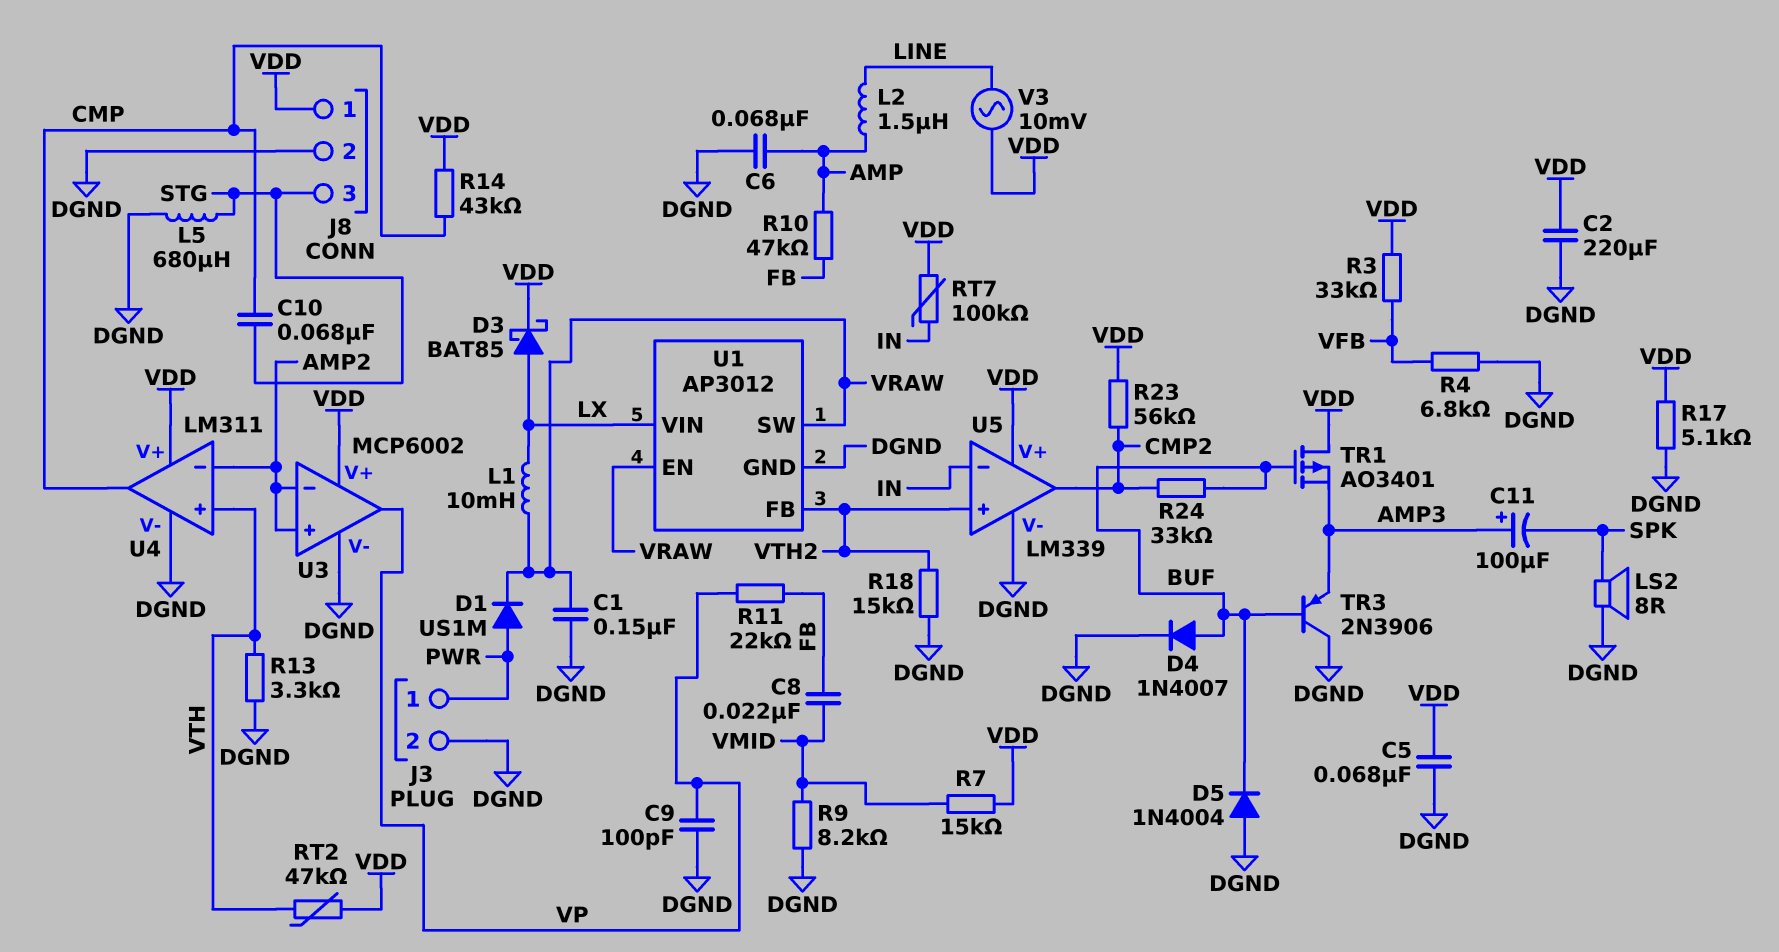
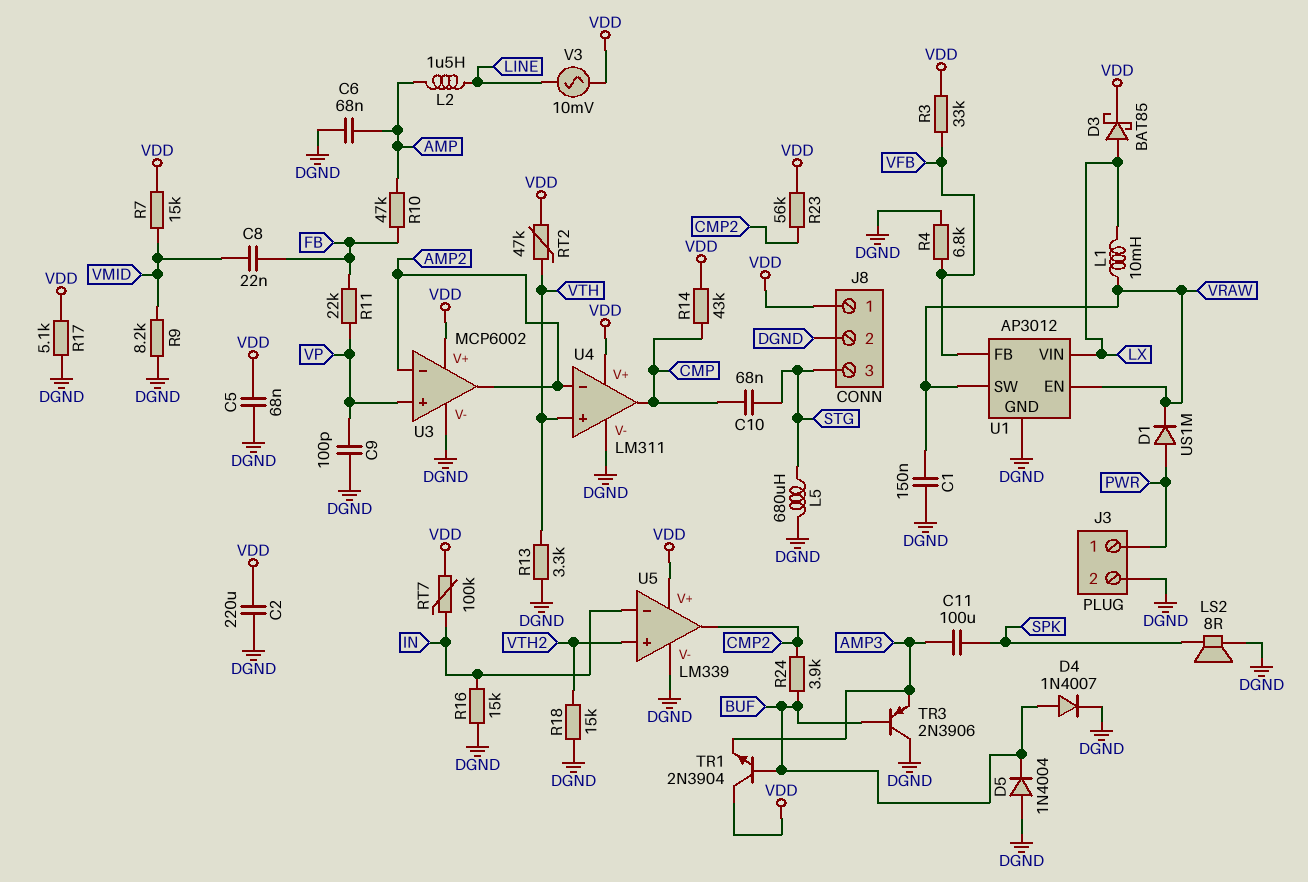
C11: 100uF (plus AMP3, minus SPK) -> 100uF (AMP3, SPK)
R16: none -> 15k (DGND, IN)
R24: 33k (BUF, CMP2) -> 3.9k (BUF, CMP2)
TR1: PMOS AO3401 (G BUF, D VDD, S AMP3) -> NPN 2N3904 (B BUF, C VDD, E AMP3)
U1 pin FB: VTH2 -> VFB
U3 pin in+: AMP2 -> VP
U3 pin out: VP -> AMP2

